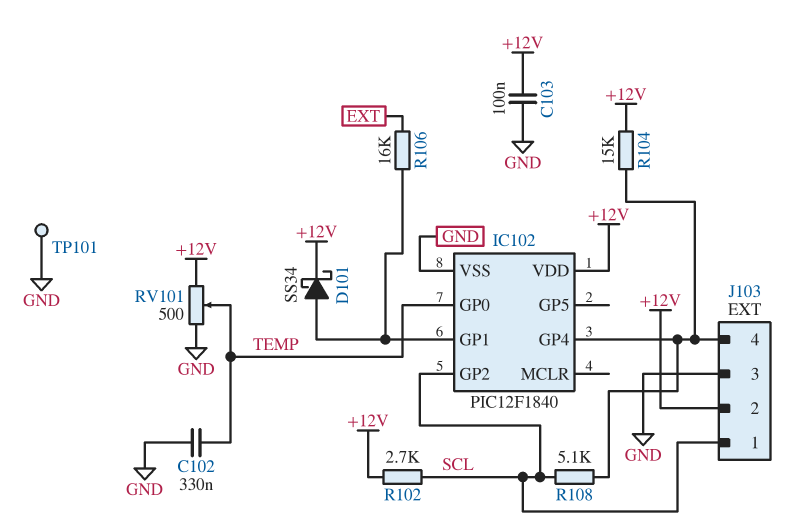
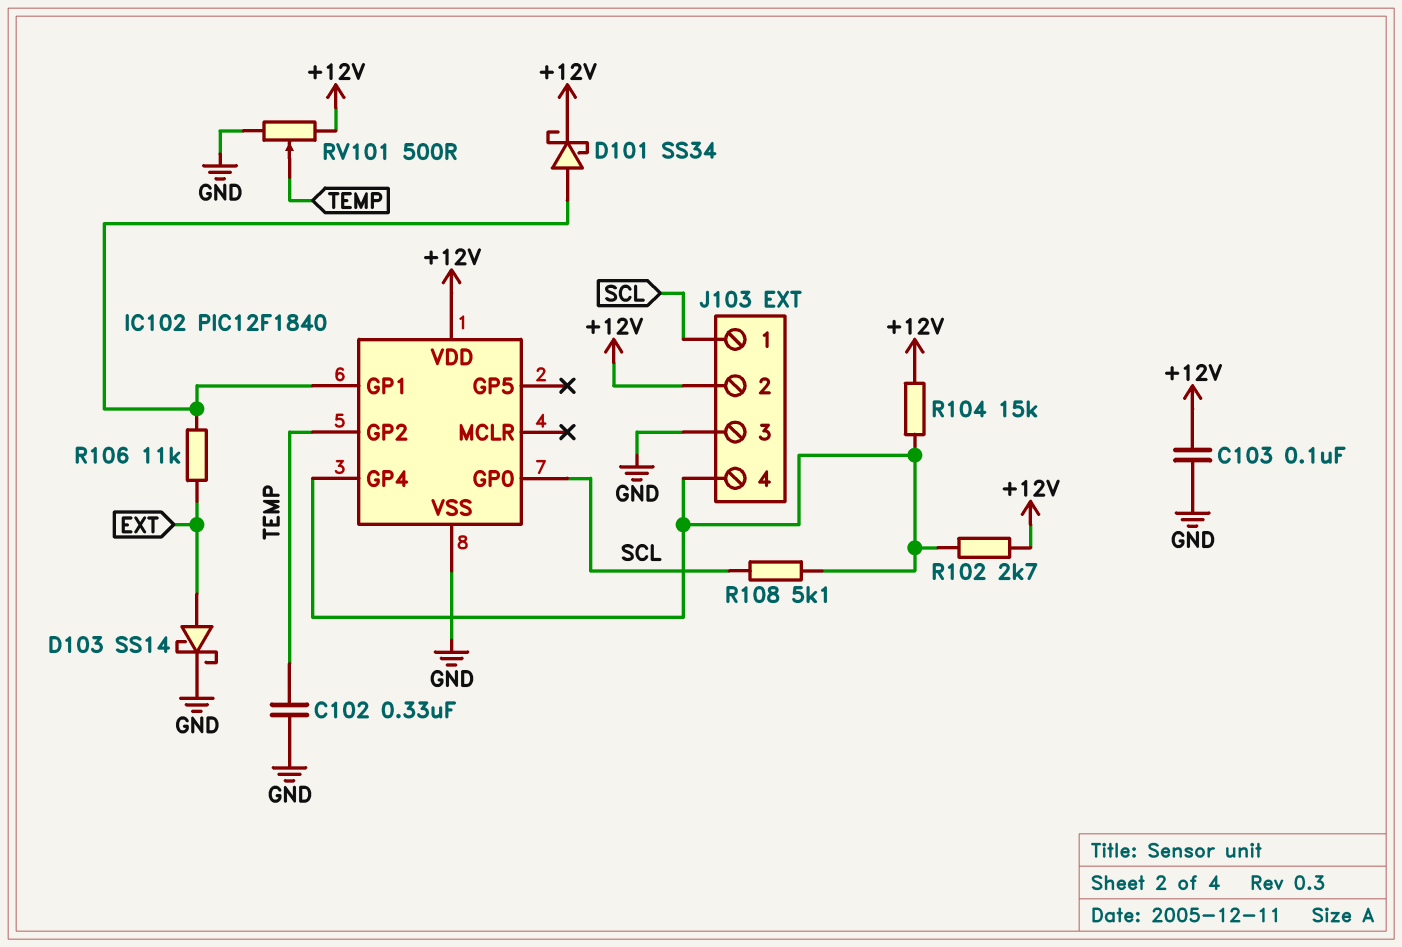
D103: none -> schottky SS14 (A EXT, K GND)
IC102 pin GP0: TEMP -> SCL
IC102 pin GP2: SCL -> TEMP
R102: 2.7k (+12V, SCL) -> 2.7k (+12V, IC102/GP4)
R106: 16k (EXT, IC102/GP1) -> 11k (EXT, IC102/GP1)
TP101: test point (GND) -> none

